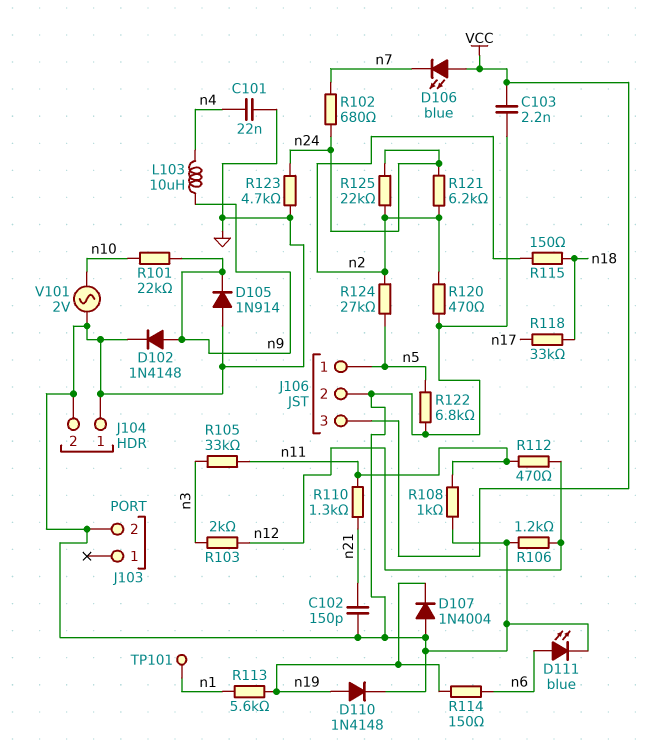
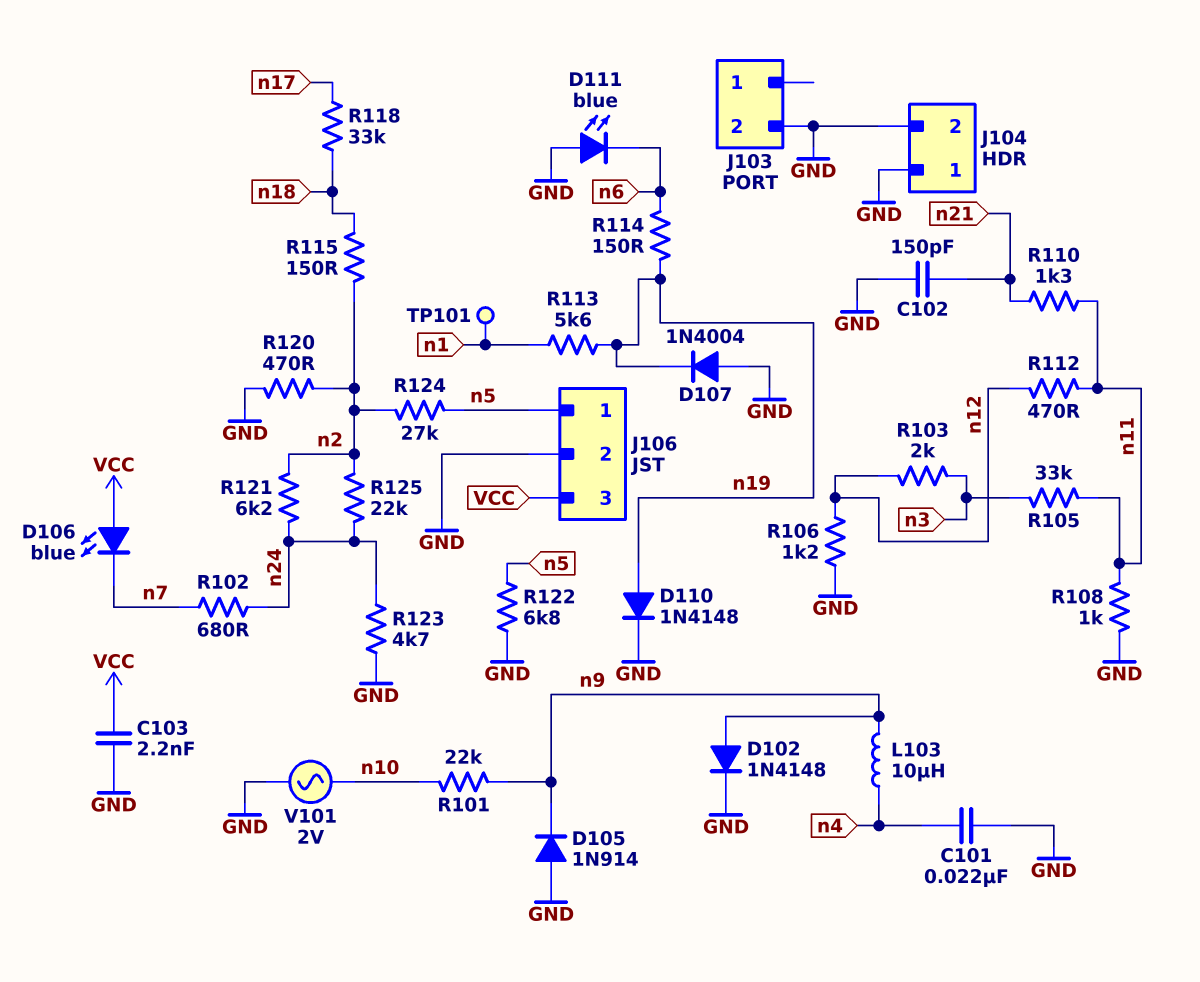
D111: LED blue (A n6, K GND) -> LED blue (A GND, K n6)

